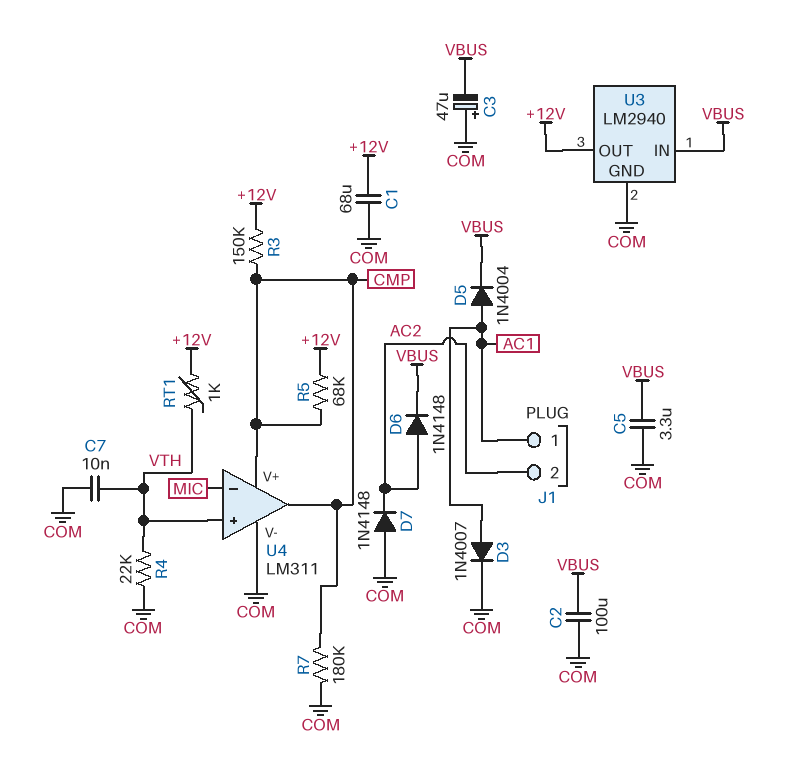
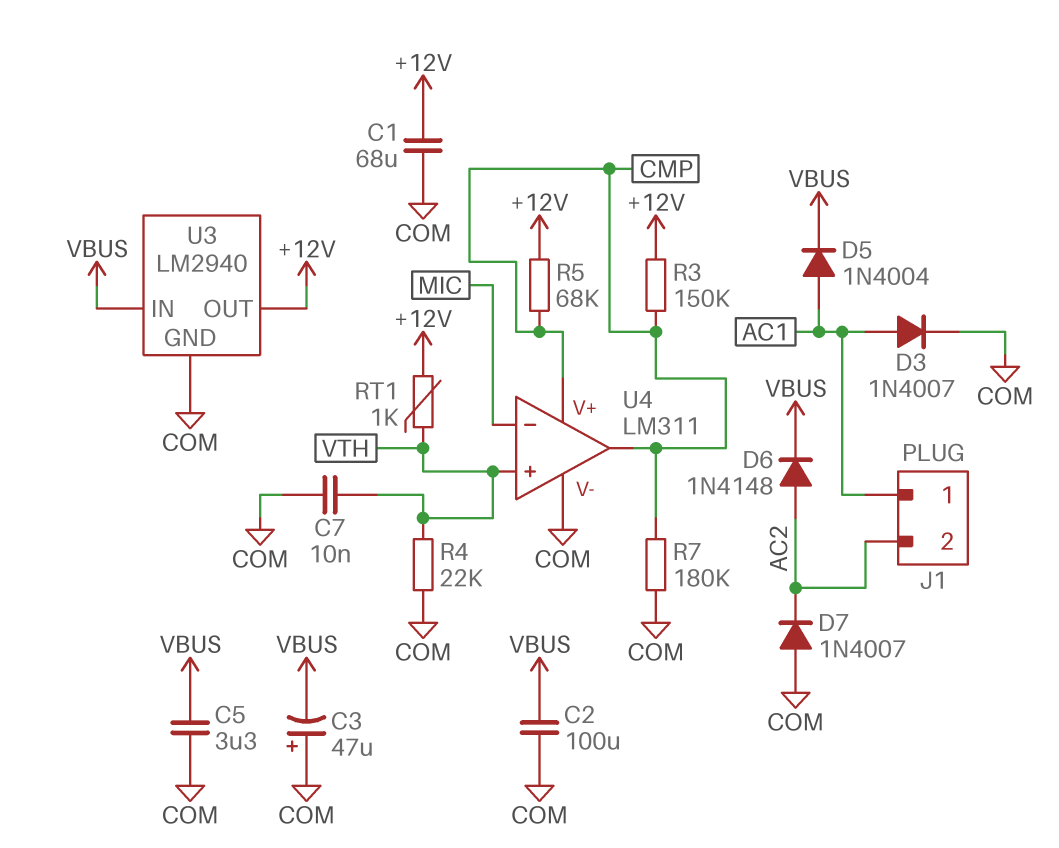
D7: diode 1N4148 (A COM, K AC2) -> diode 1N4007 (A COM, K AC2)

